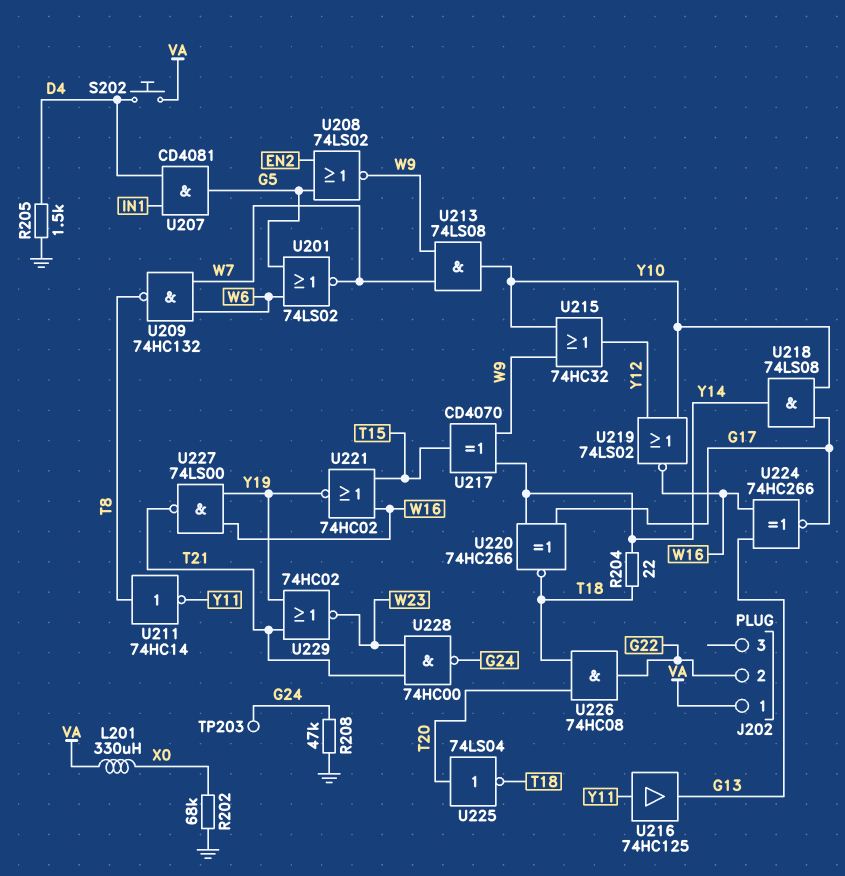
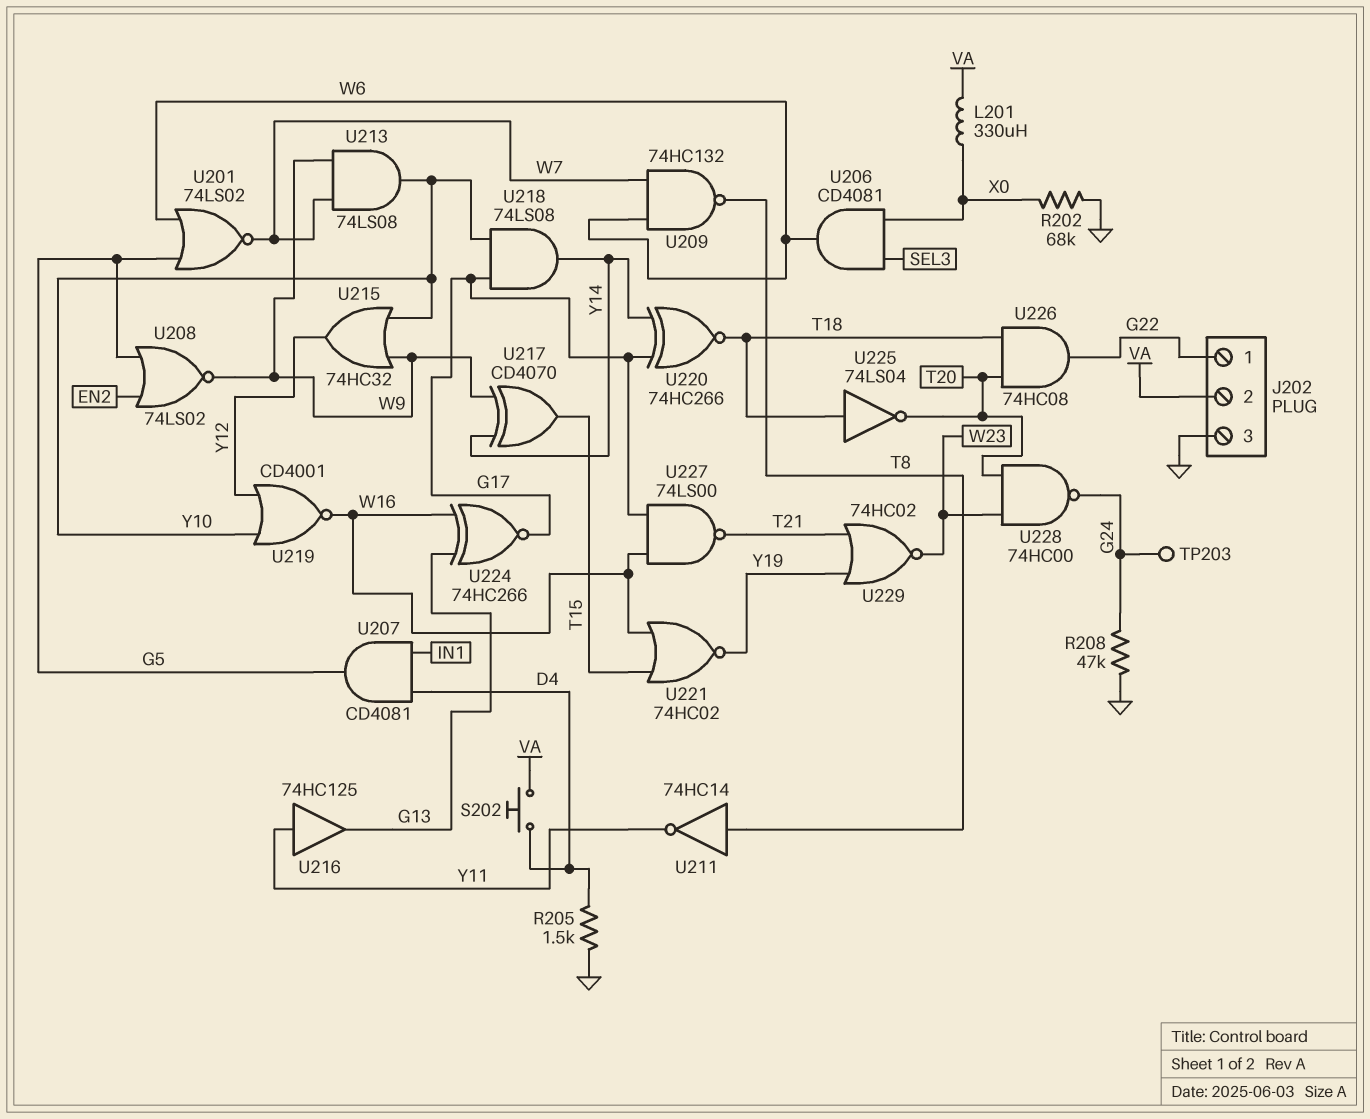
J202 pin 1: VA -> G22
J202 pin 2: G22 -> VA
J202 pin 3: none -> GND
R204: 22 (T18, Y14) -> none
U206: none -> AND CD4081 (in SEL3, in X0, out W6)
U219: NOR 74LS02 (in Y10, in Y12, out W16) -> NOR CD4001 (in Y10, in Y12, out W16)
U225: NOT 74LS04 (in T20, out T18) -> NOT 74LS04 (in T18, out T20)
U227: NAND 74LS00 (in W16, in Y19, out T21) -> NAND 74LS00 (in G17, in W16, out T21)
U228: NAND 74HC00 (in T21, in W23, out G24) -> NAND 74HC00 (in T20, in W23, out G24)

